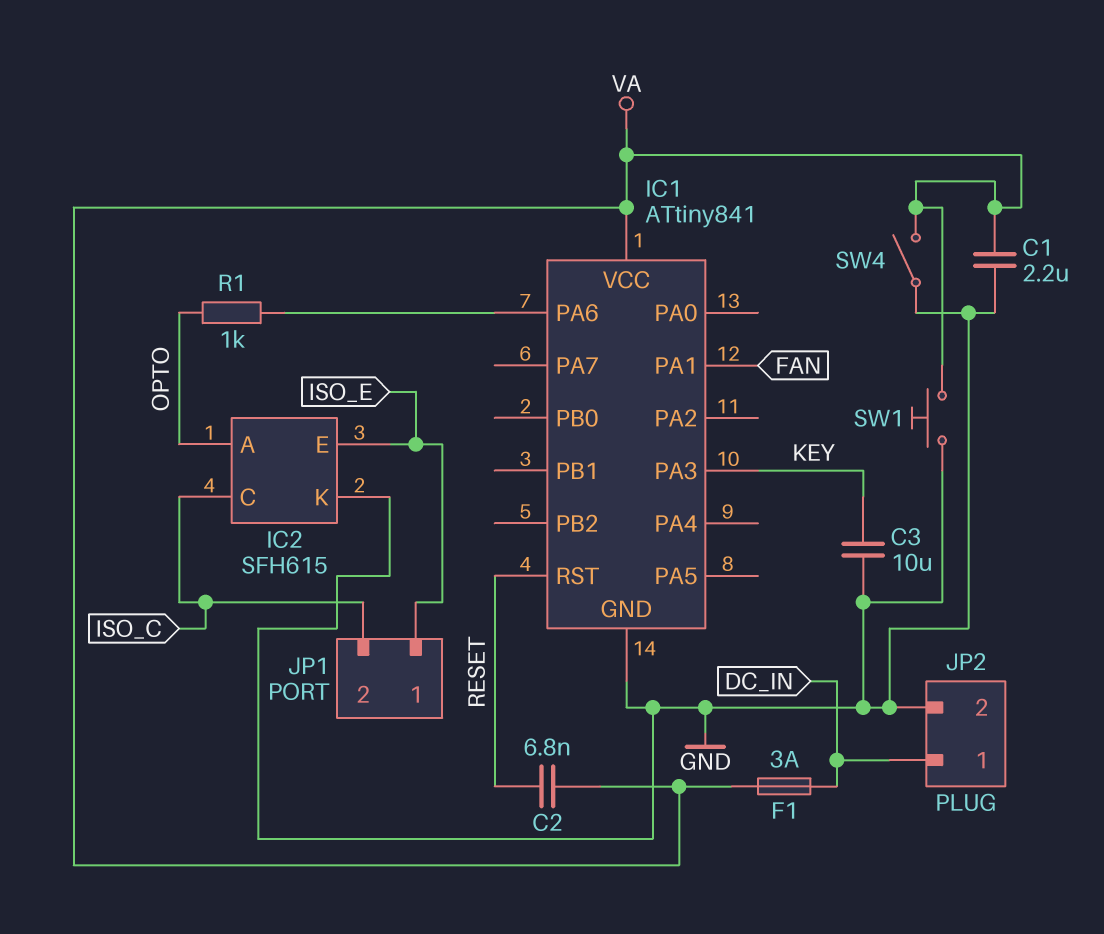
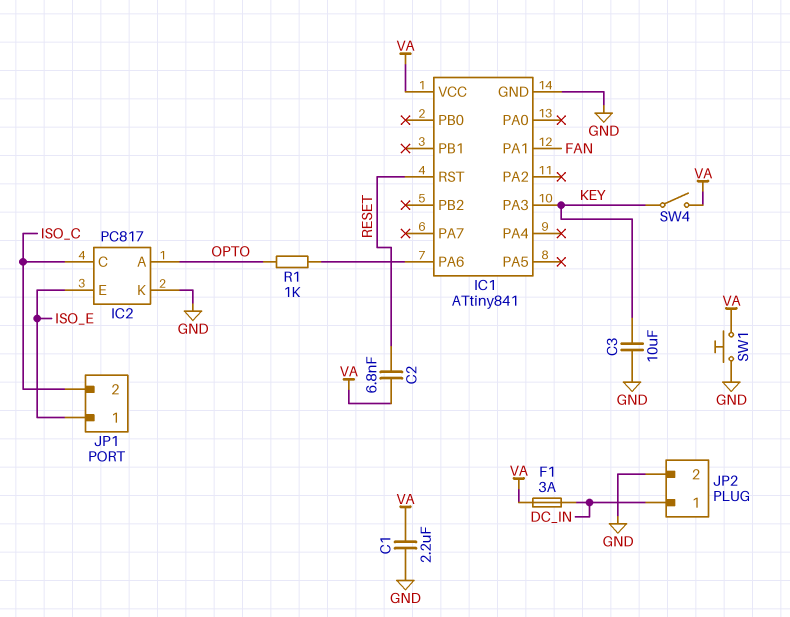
IC2: SFH615 -> PC817
SW4: switch (GND, VA) -> switch (KEY, VA)

